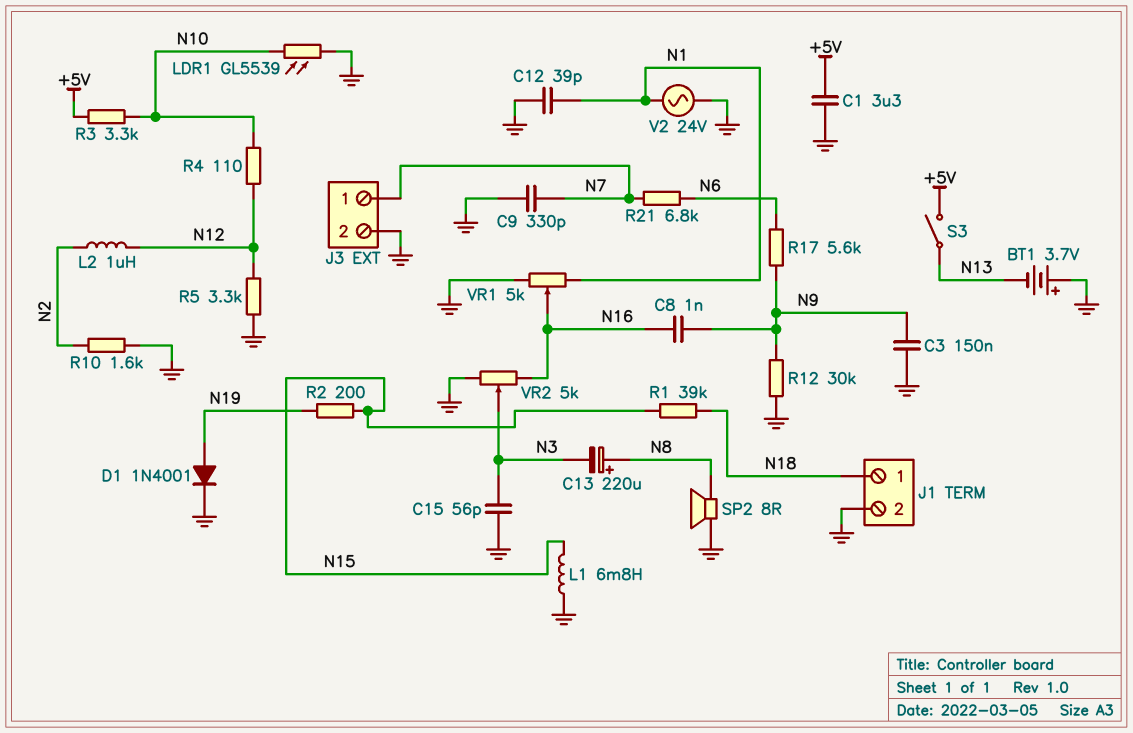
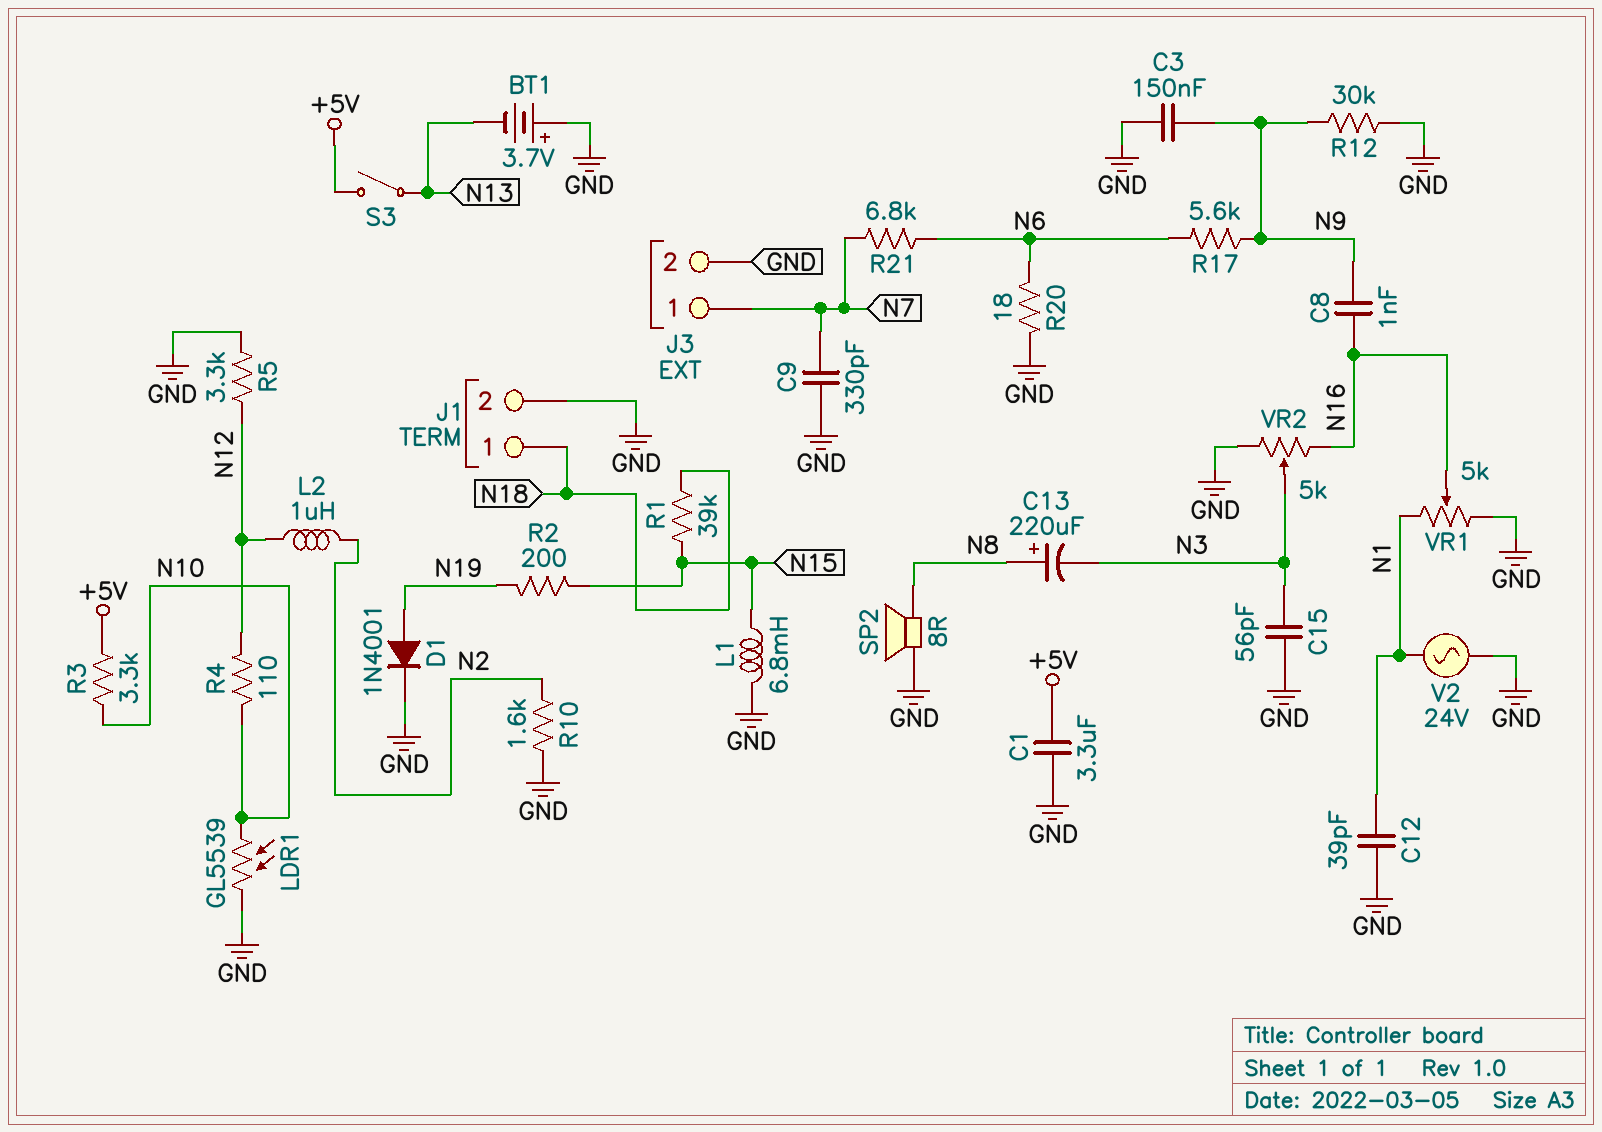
R20: none -> 18 (GND, N6)

